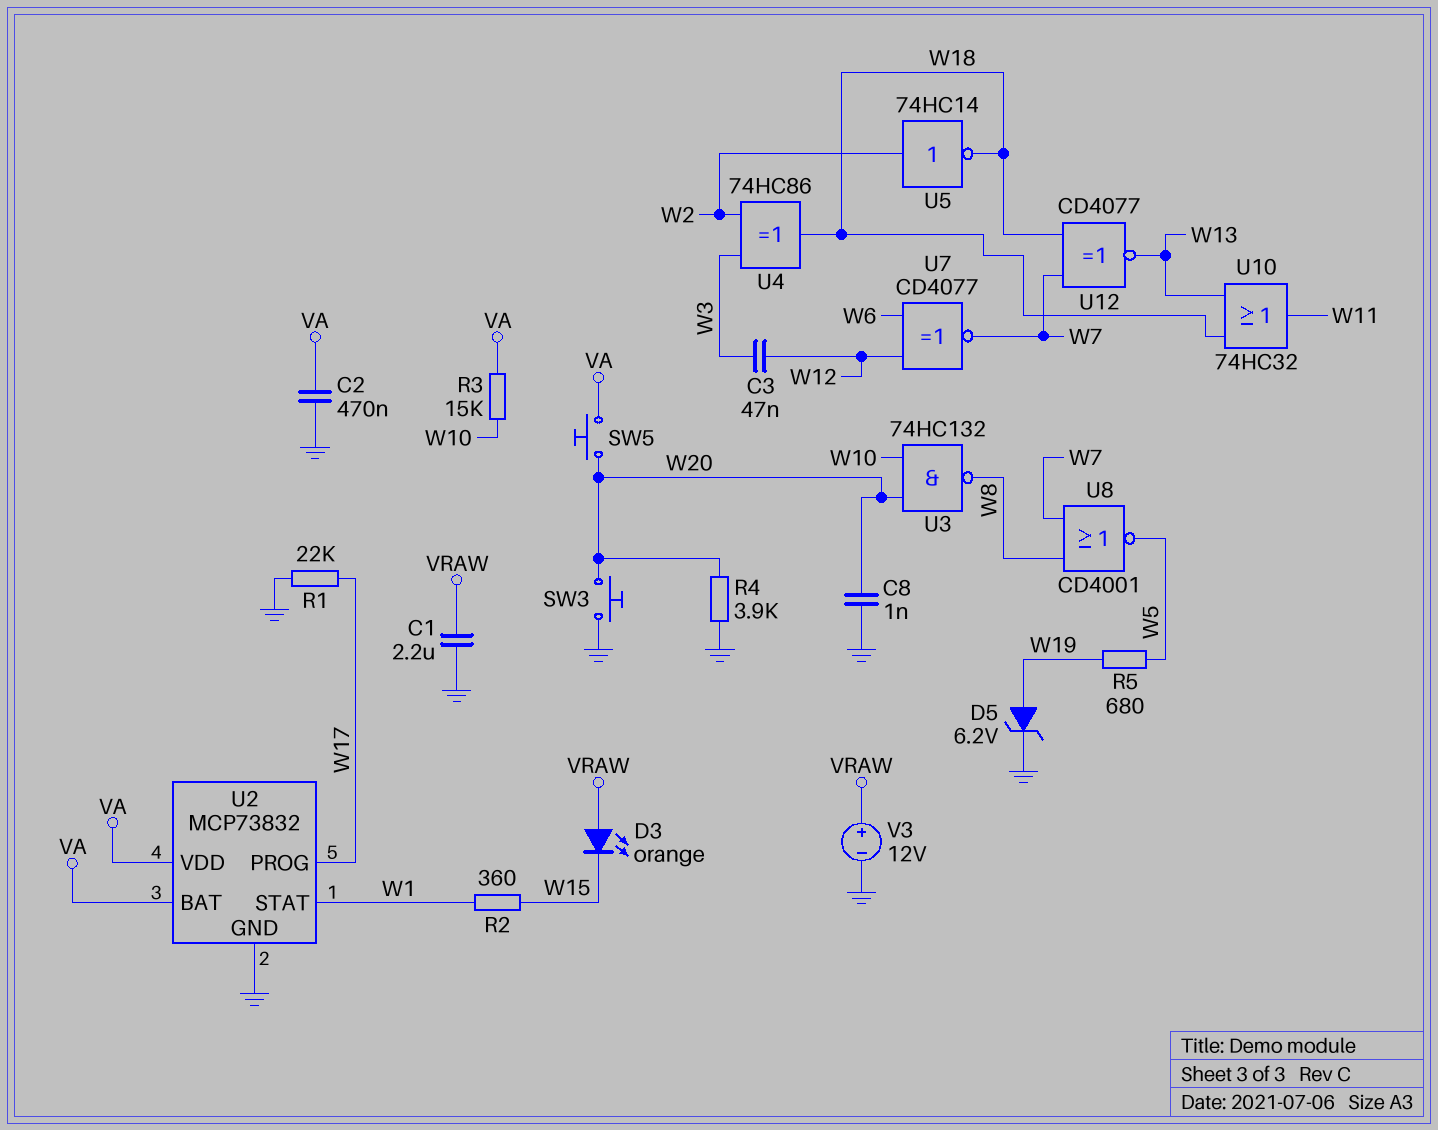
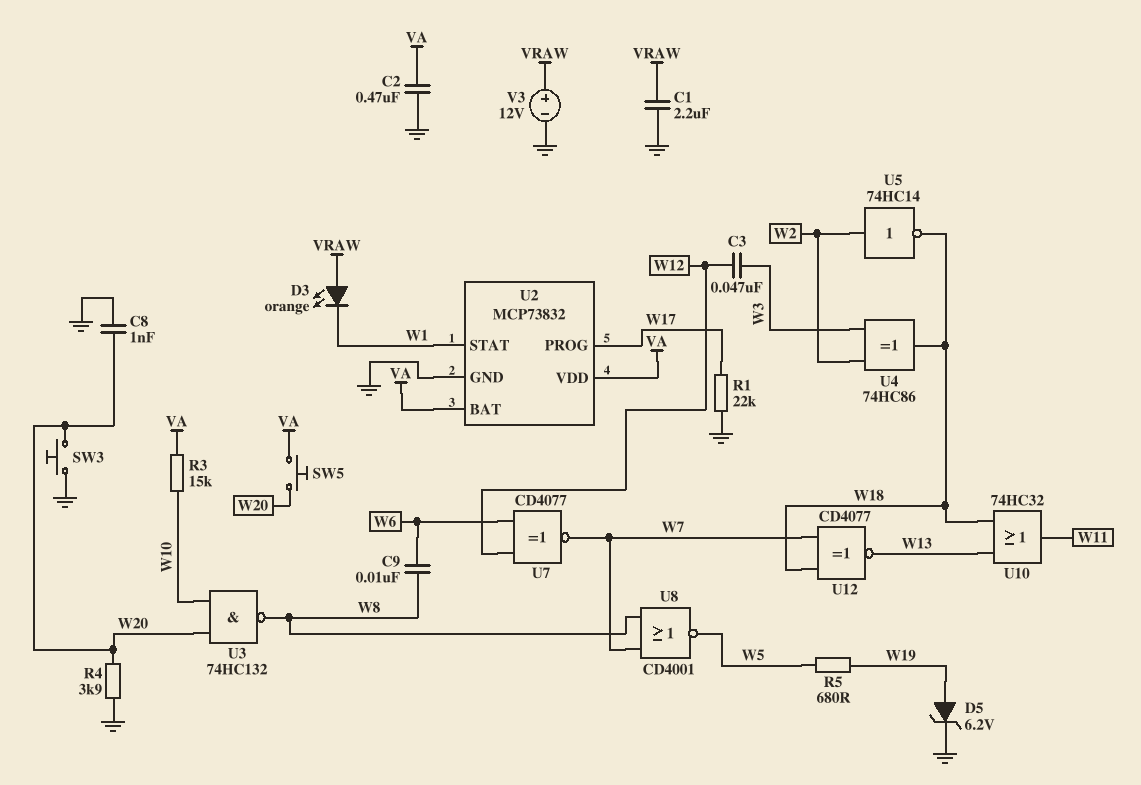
C9: none -> 10nF (W6, W8)
D3: LED orange (A VRAW, K W15) -> LED orange (A VRAW, K W1)
R2: 360 (W1, W15) -> none

